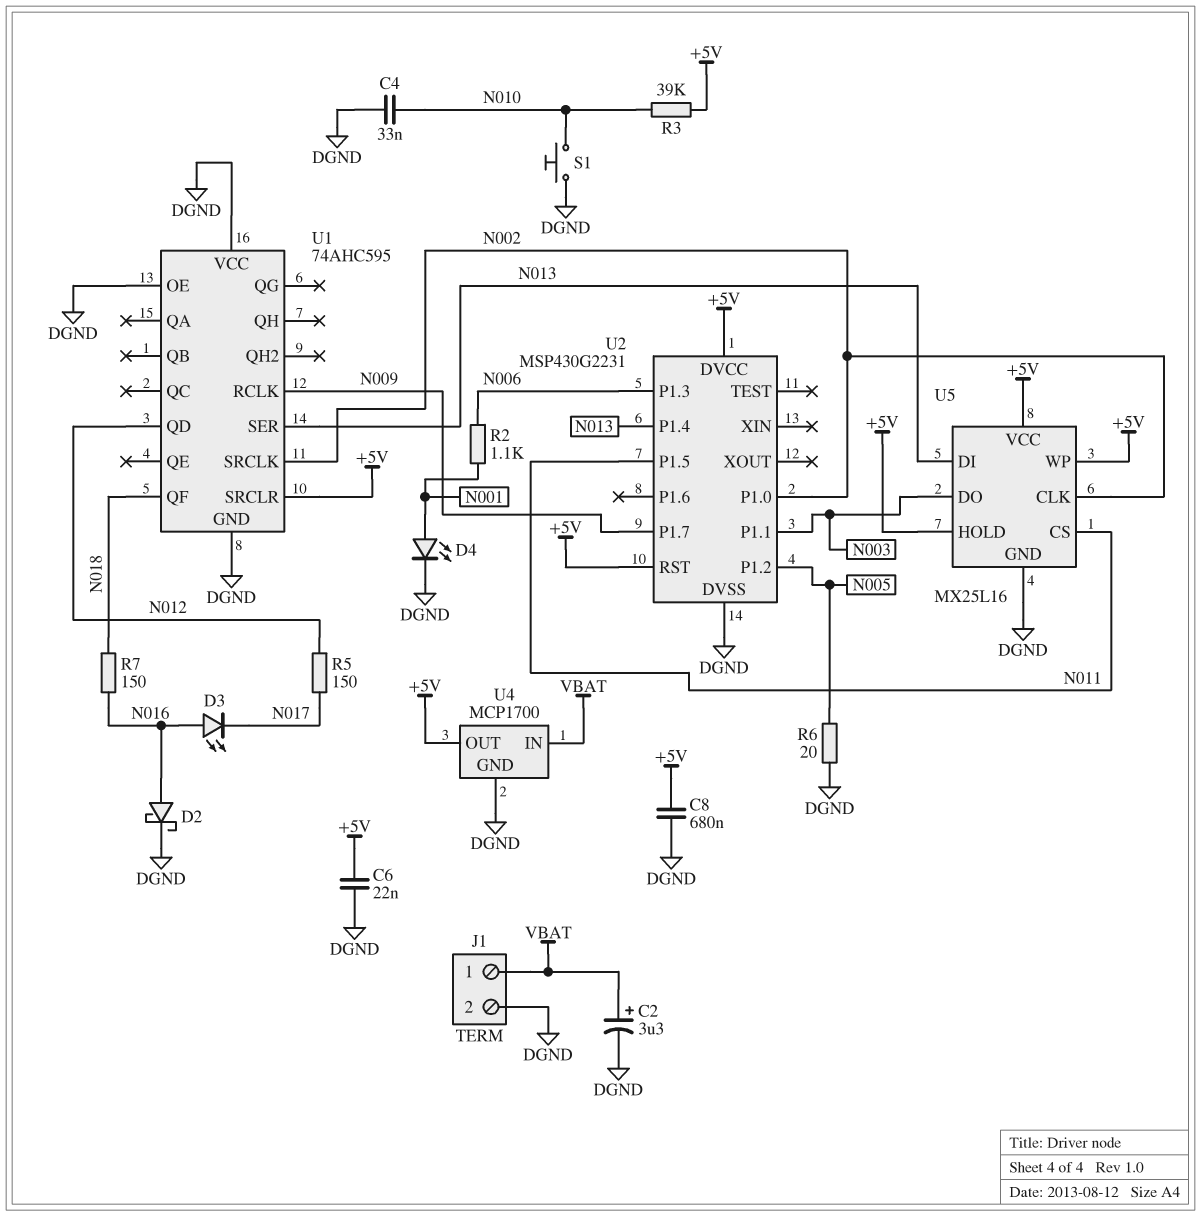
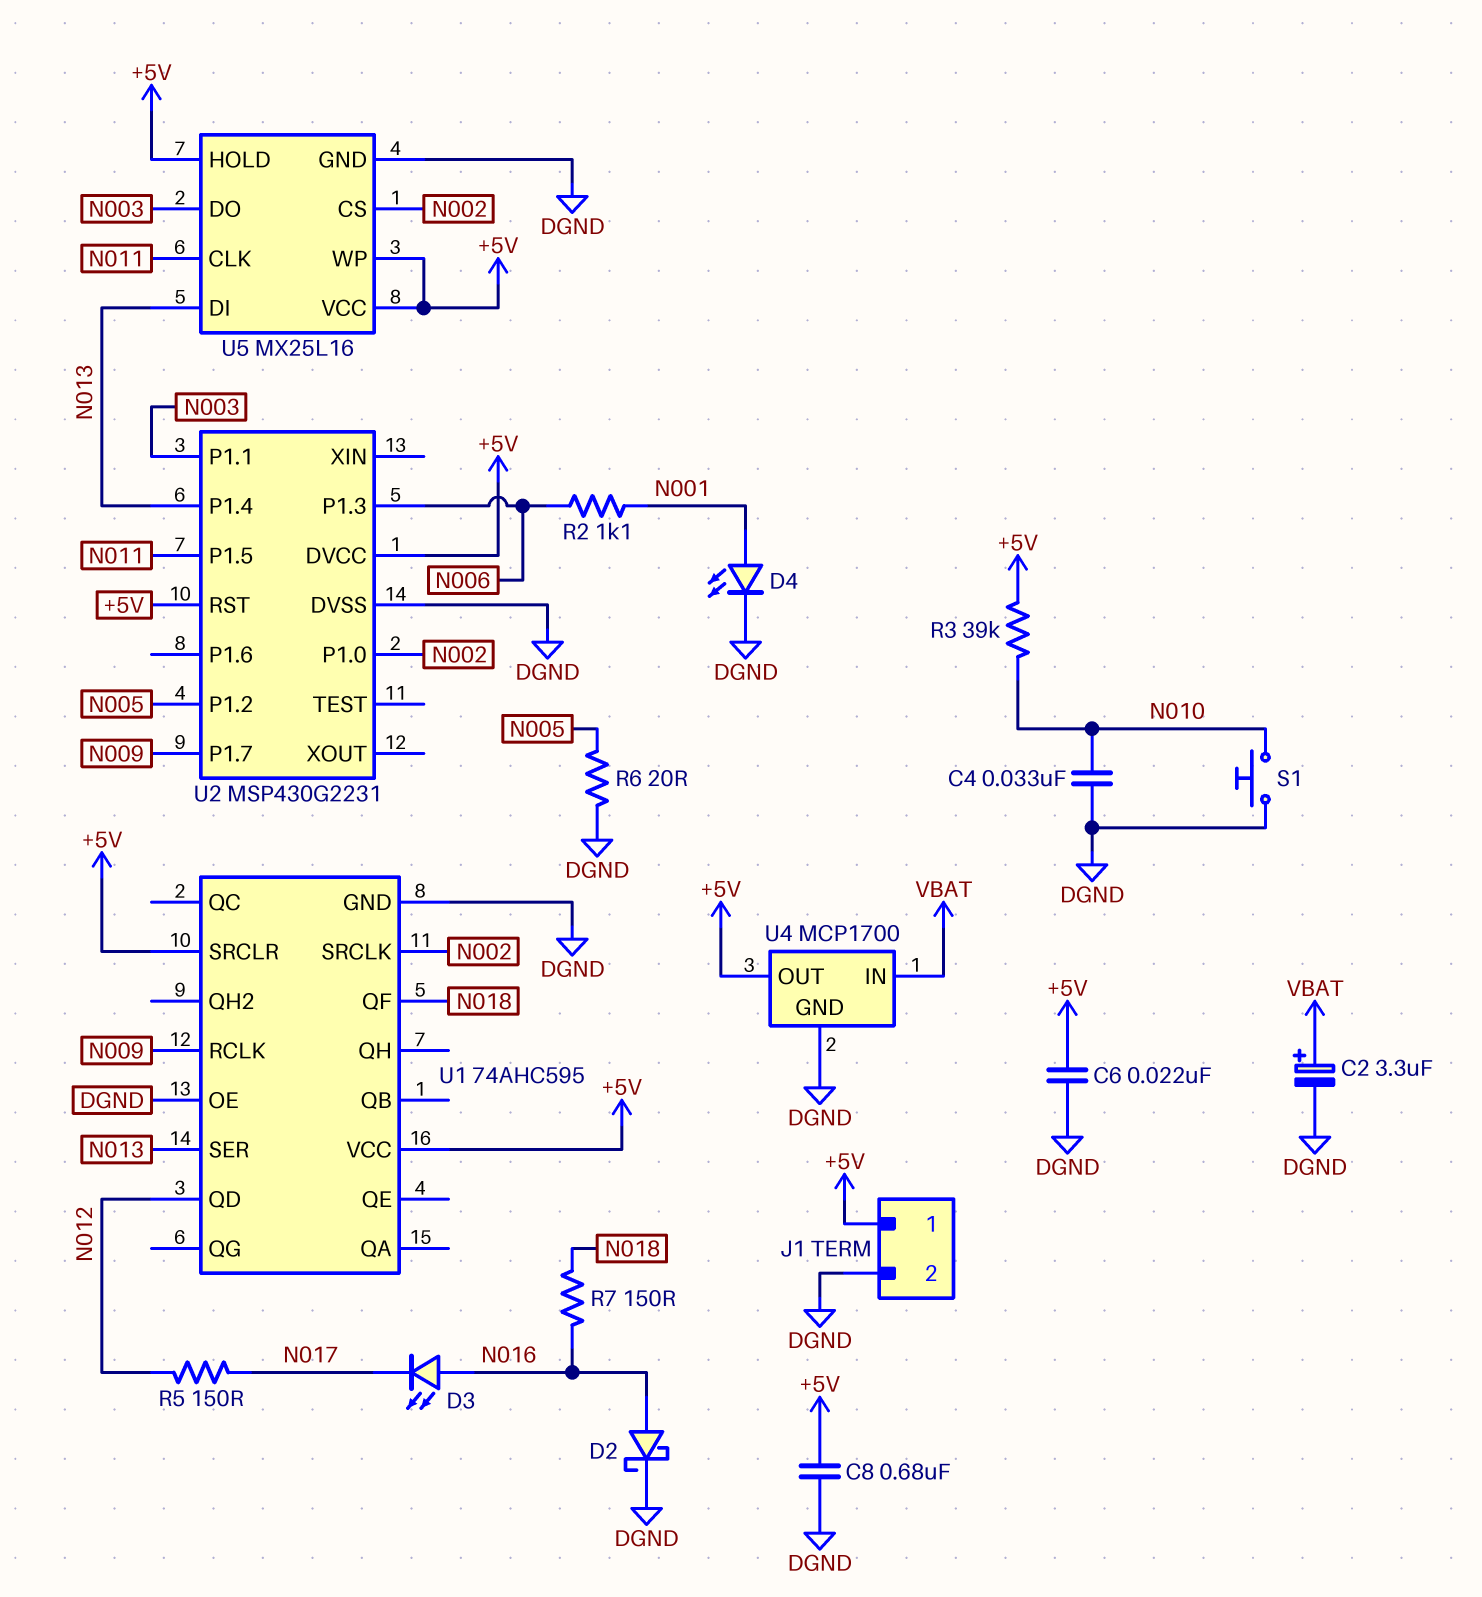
J1 pin 1: VBAT -> +5V
U1 pin VCC: DGND -> +5V
U5 pin CLK: N002 -> N011
U5 pin CS: N011 -> N002

